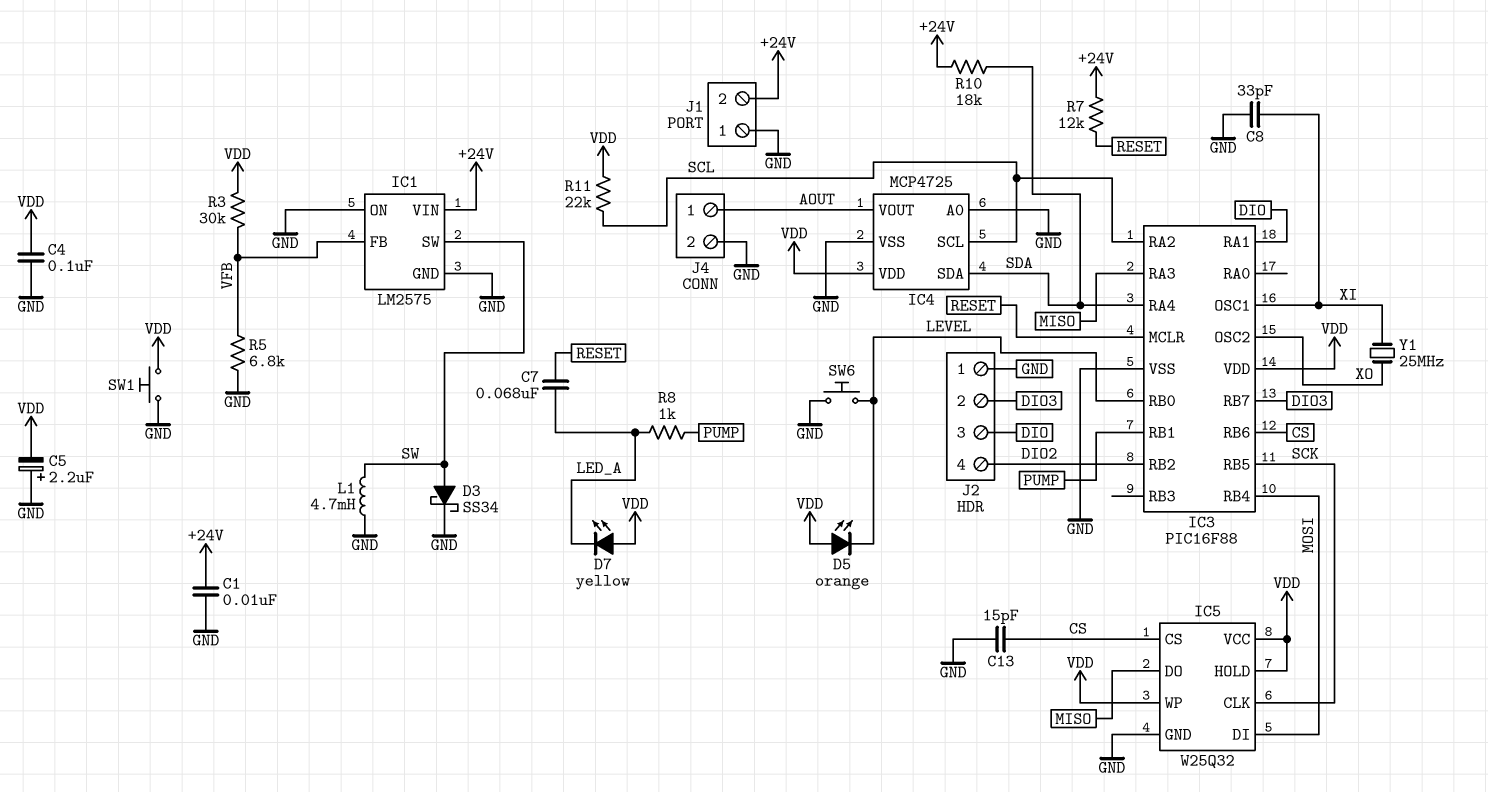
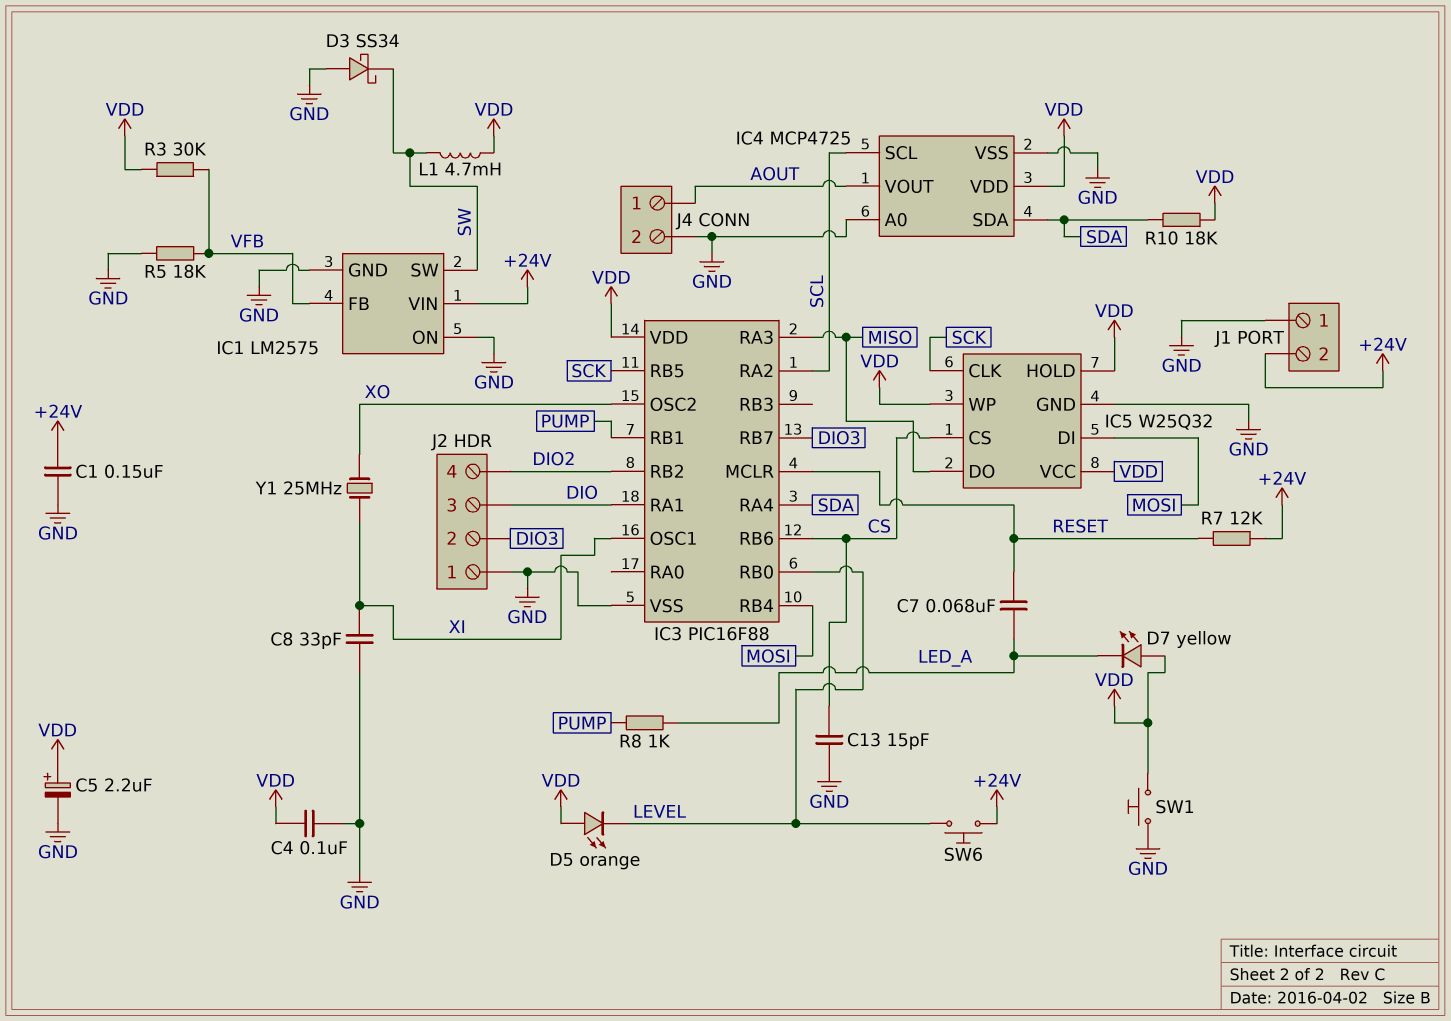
C1: 10nF (+24V, GND) -> 150nF (+24V, GND)
C5: 2.2uF (plus GND, minus VDD) -> 2.2uF (plus VDD, minus GND)
D3: schottky SS34 (A SW, K GND) -> schottky SS34 (A GND, K SW)
L1: 4.7mH (GND, SW) -> 4.7mH (SW, VDD)
R5: 6.8k (GND, VFB) -> 18k (GND, VFB)
R10: 18k (+24V, SDA) -> 18k (SDA, VDD)
R11: 22k (SCL, VDD) -> none
SW6: button (GND, LEVEL) -> button (+24V, LEVEL)

